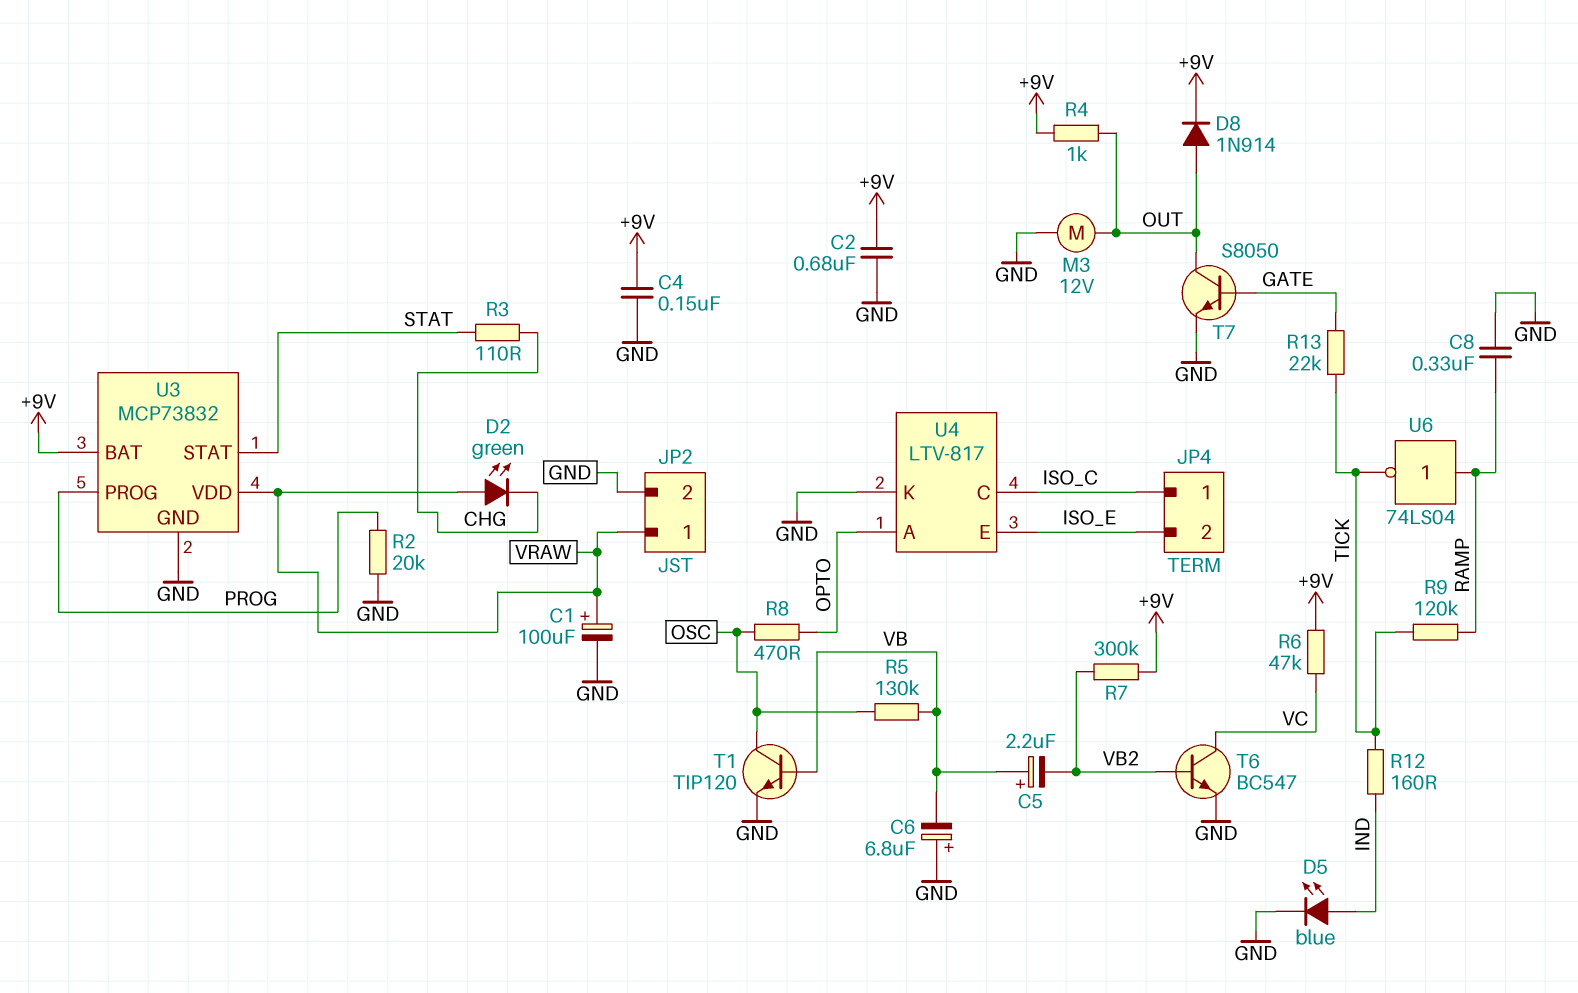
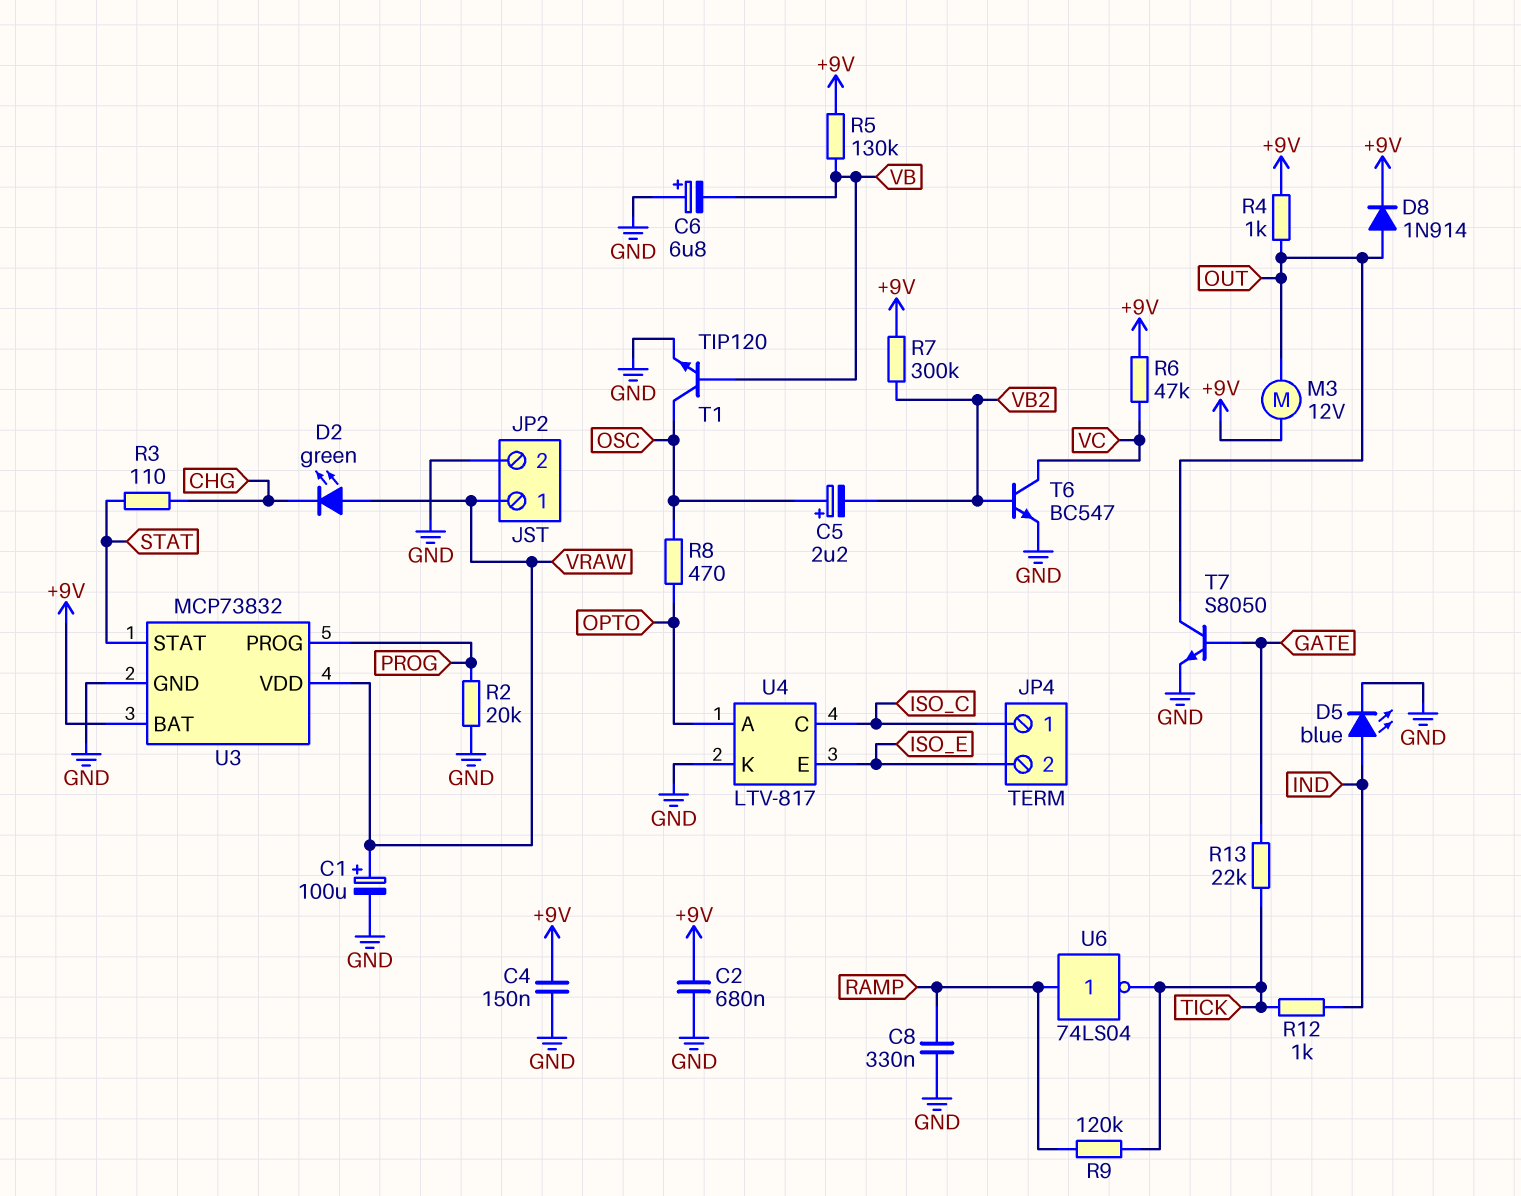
C5: 2.2uF (plus VB, minus VB2) -> 2.2uF (plus OSC, minus VB2)
M3: motor 12V (GND, OUT) -> motor 12V (+9V, OUT)
R5: 130k (OSC, VB) -> 130k (+9V, VB)
R12: 160 (IND, TICK) -> 1k (IND, TICK)

